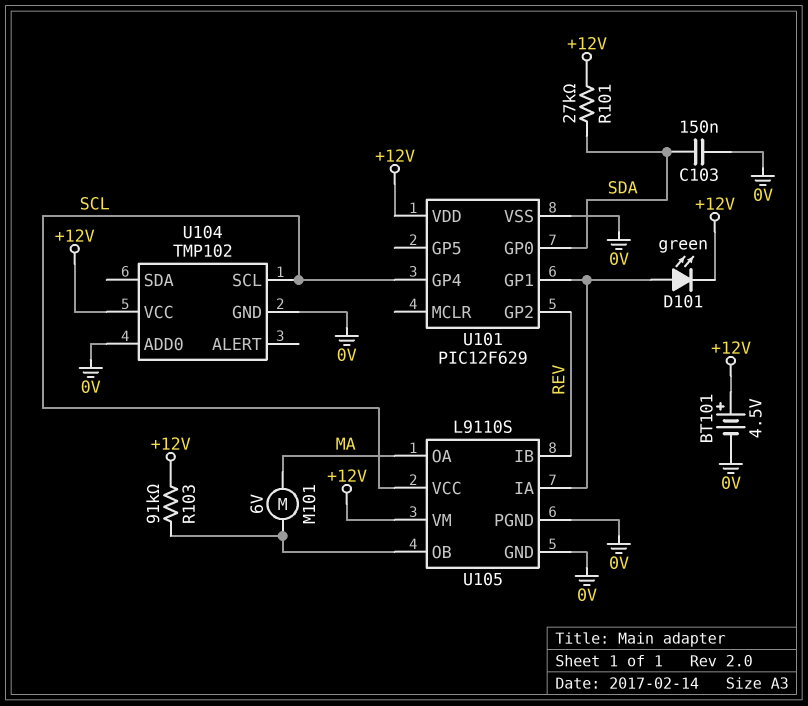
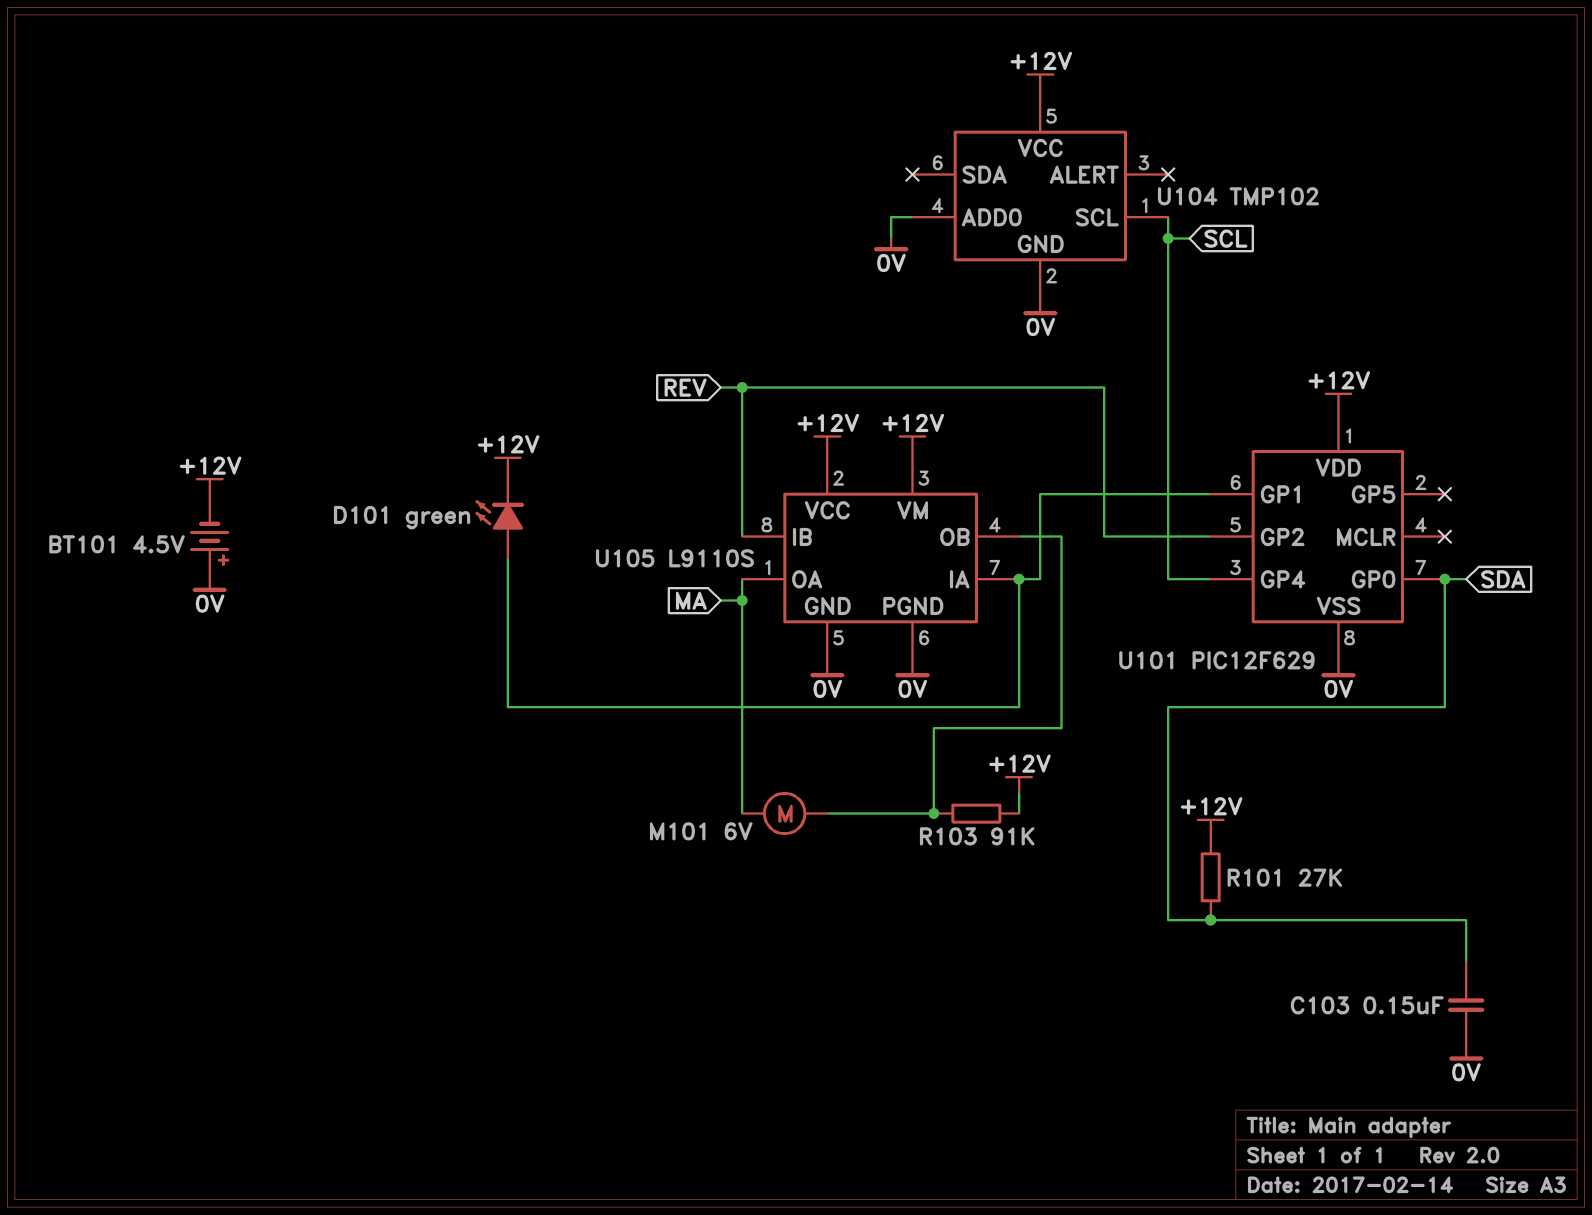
BT101: 4.5V (plus +12V, minus 0V) -> 4.5V (plus 0V, minus +12V)
U105 pin VCC: SCL -> +12V

